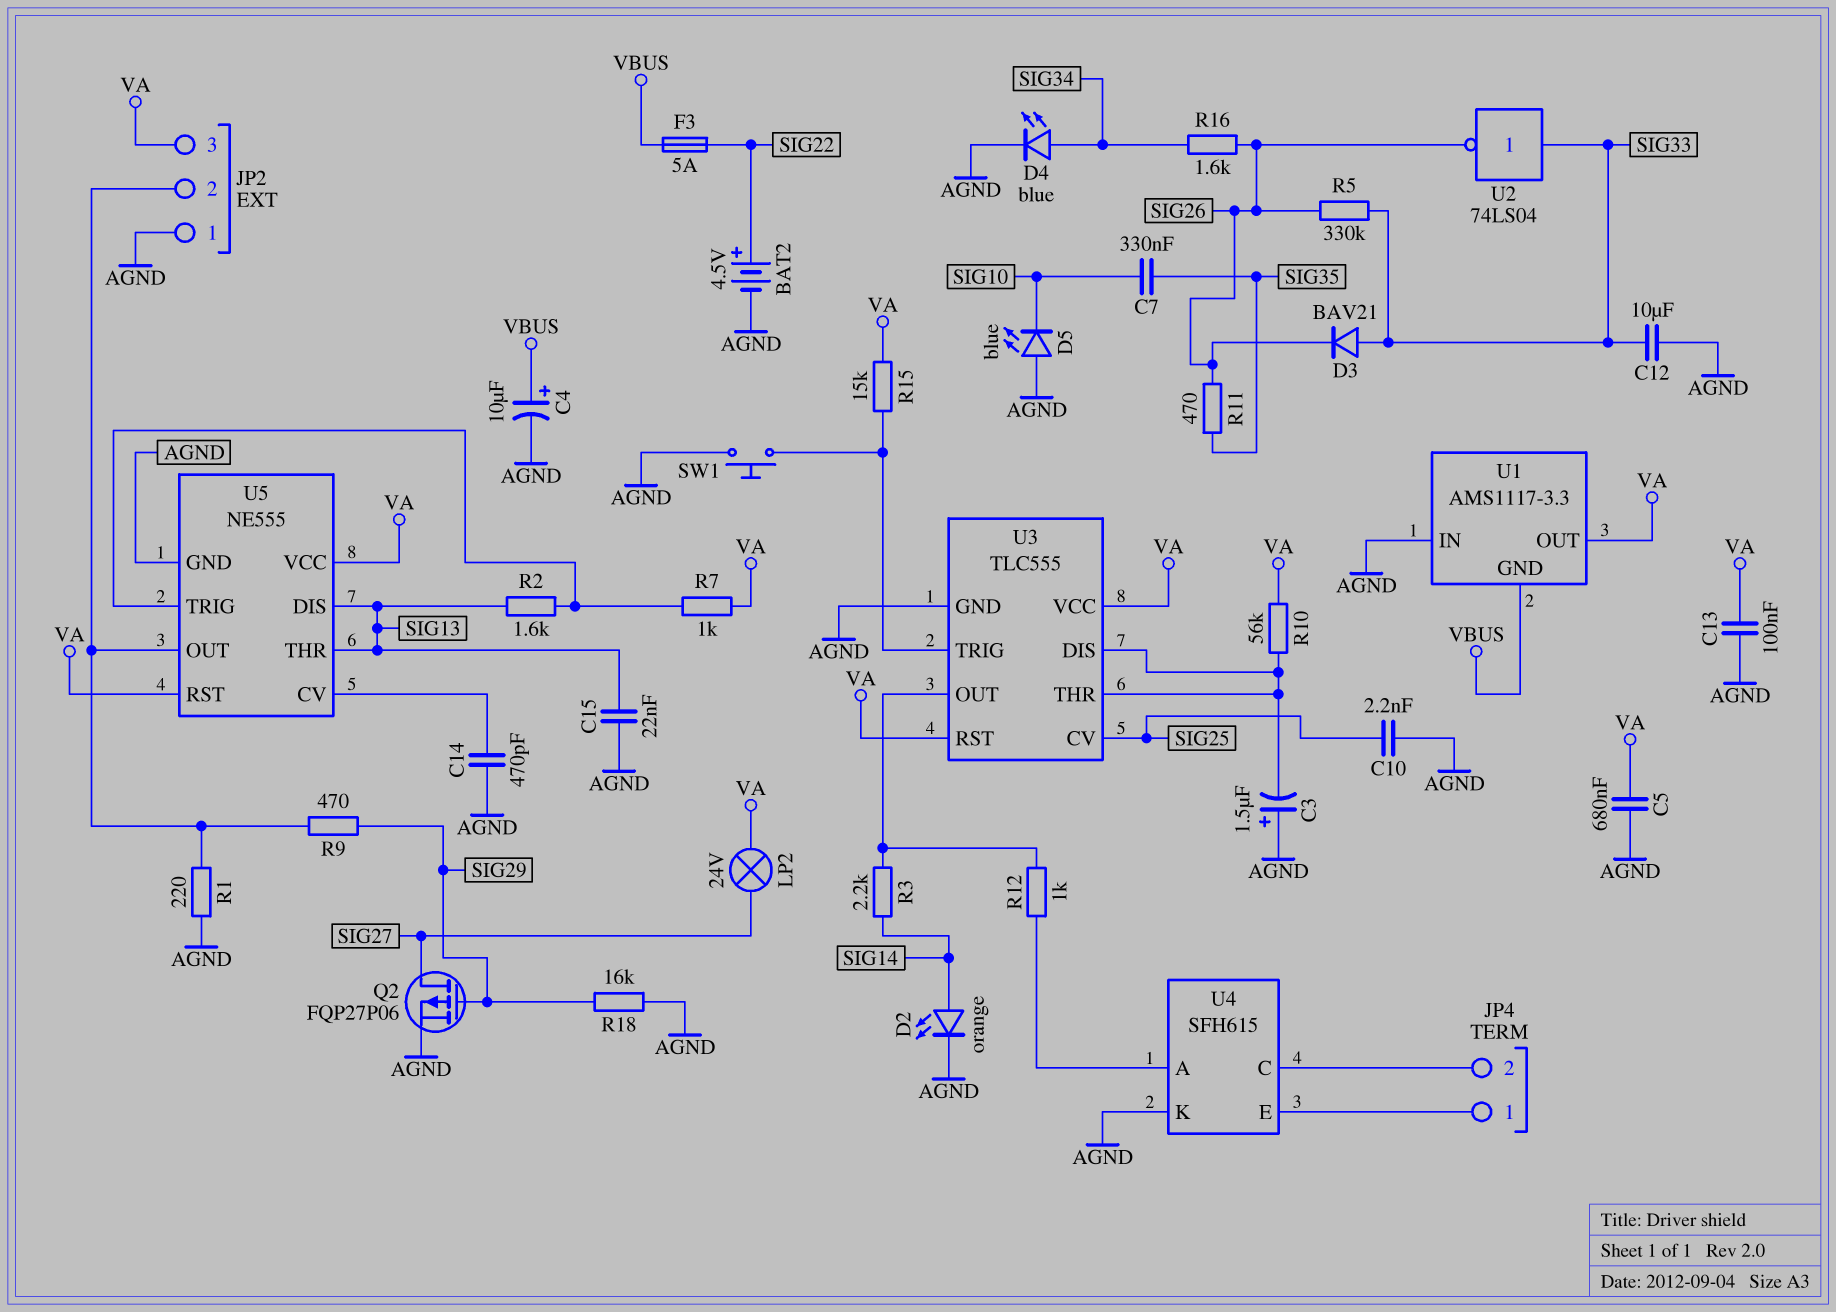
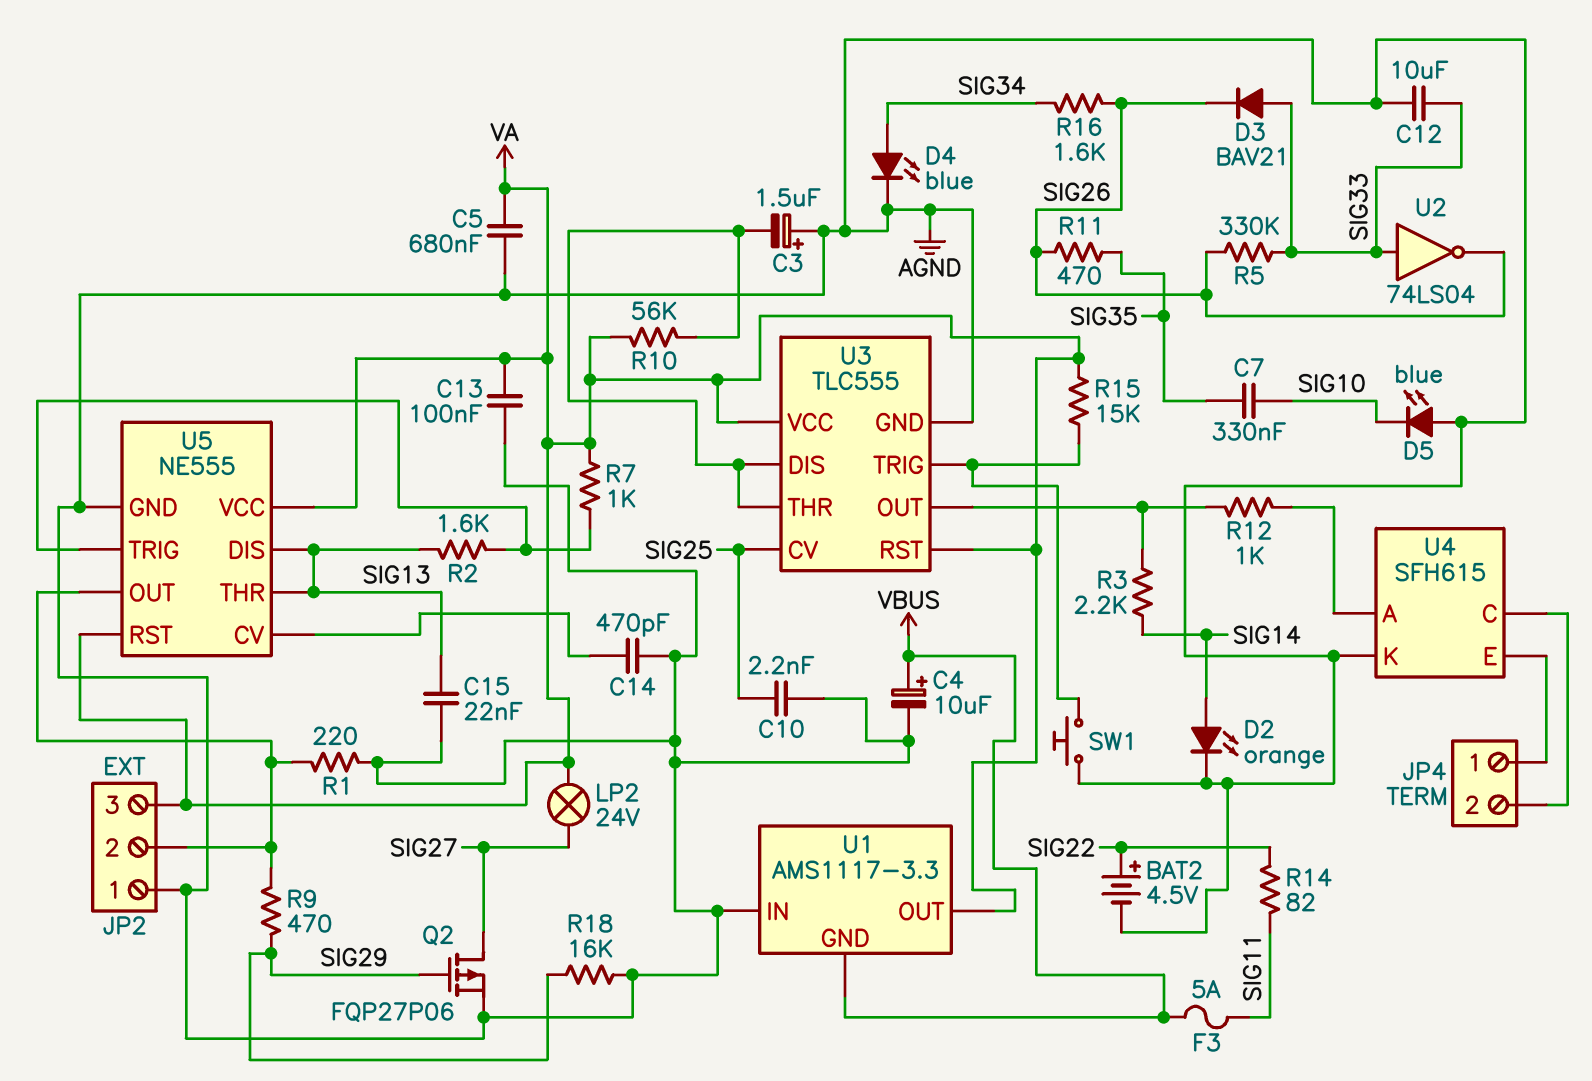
F3: 5A (SIG22, VBUS) -> 5A (SIG11, VBUS)
R14: none -> 82 (SIG11, SIG22)

